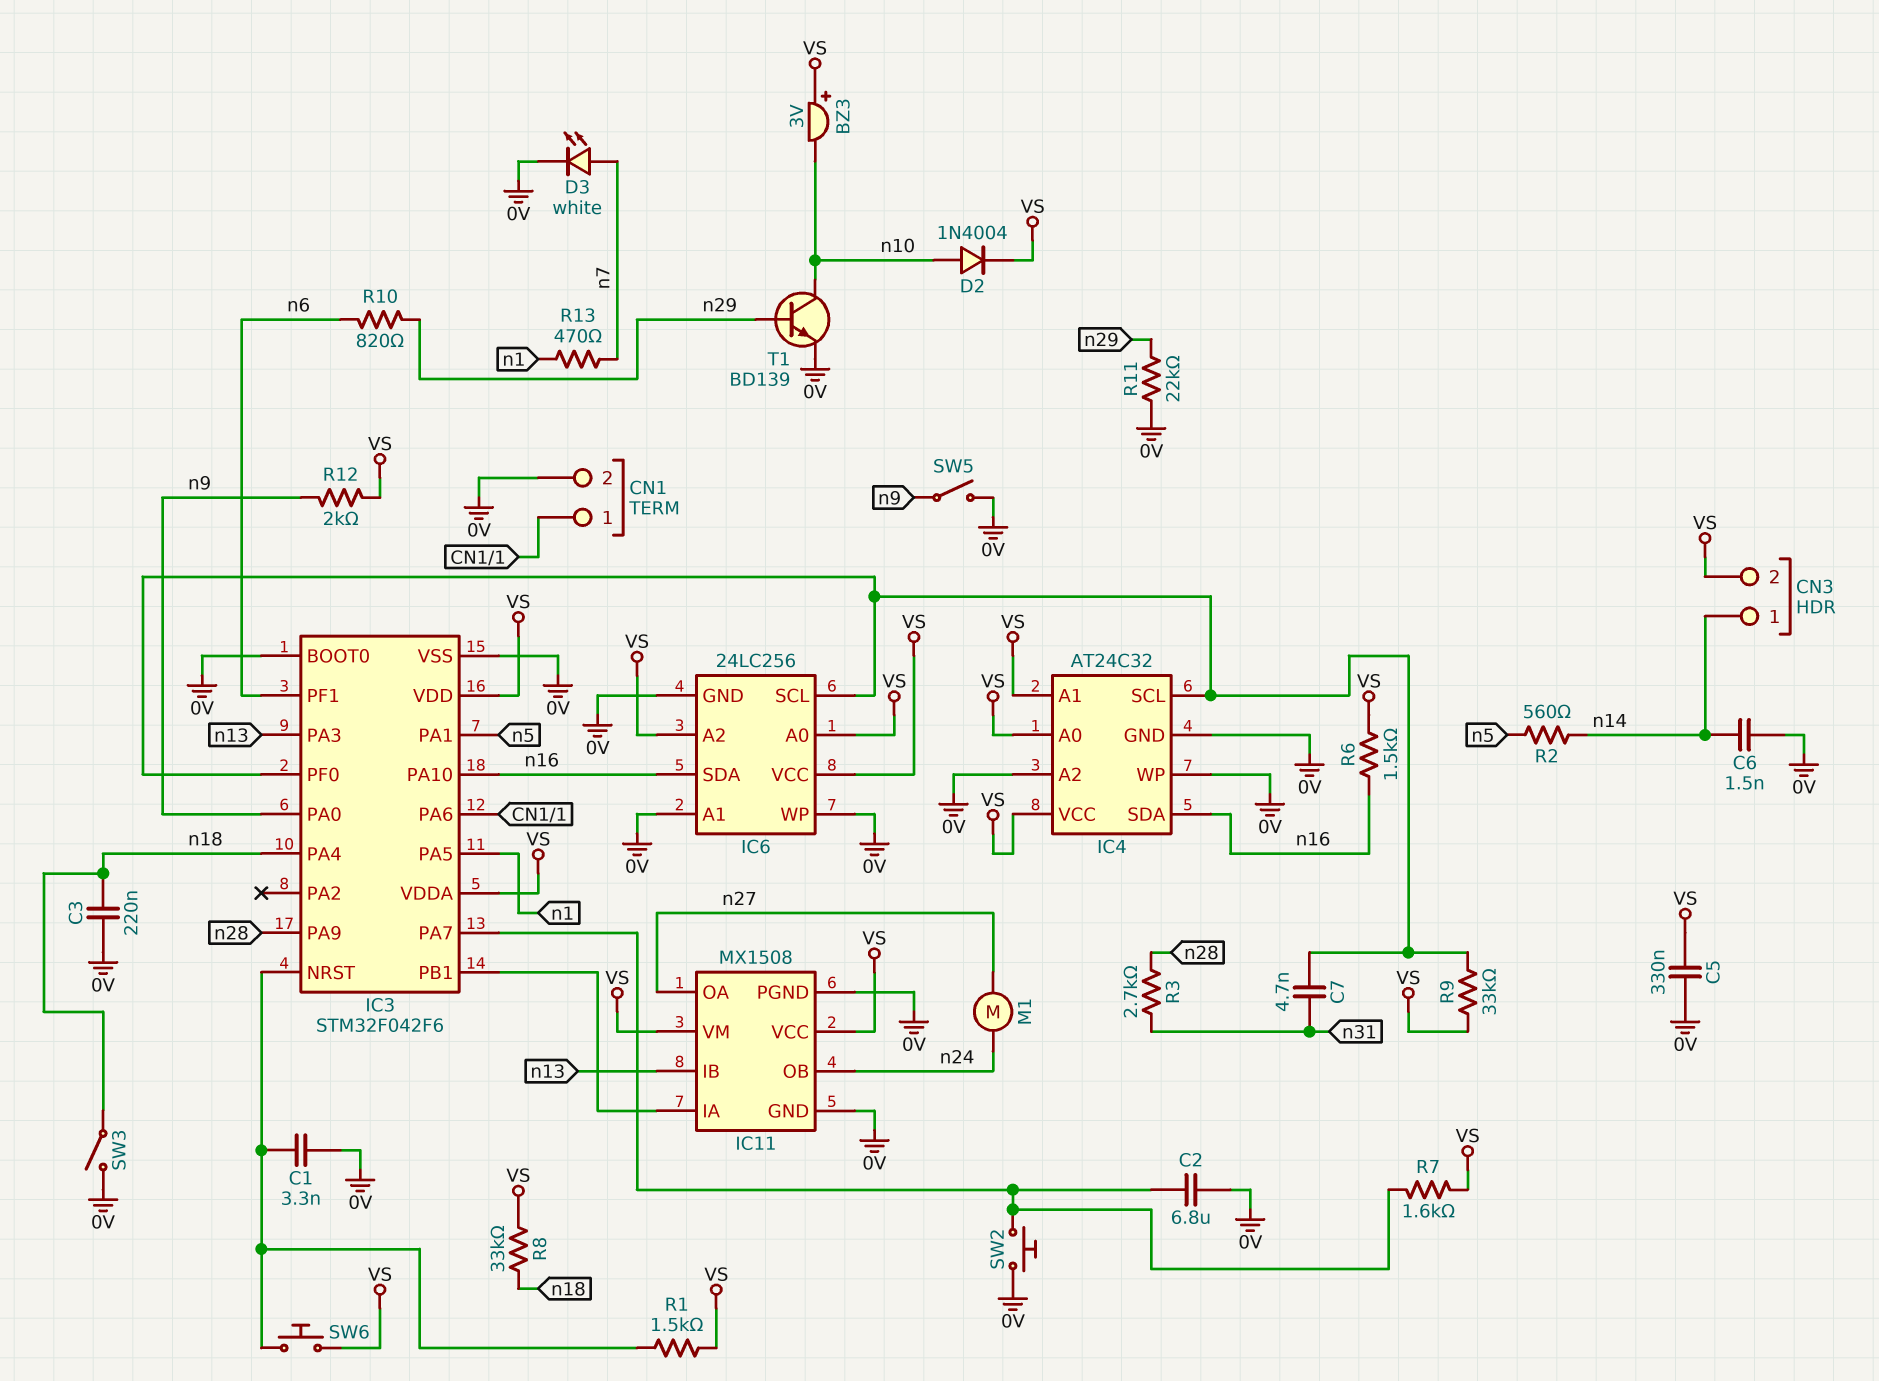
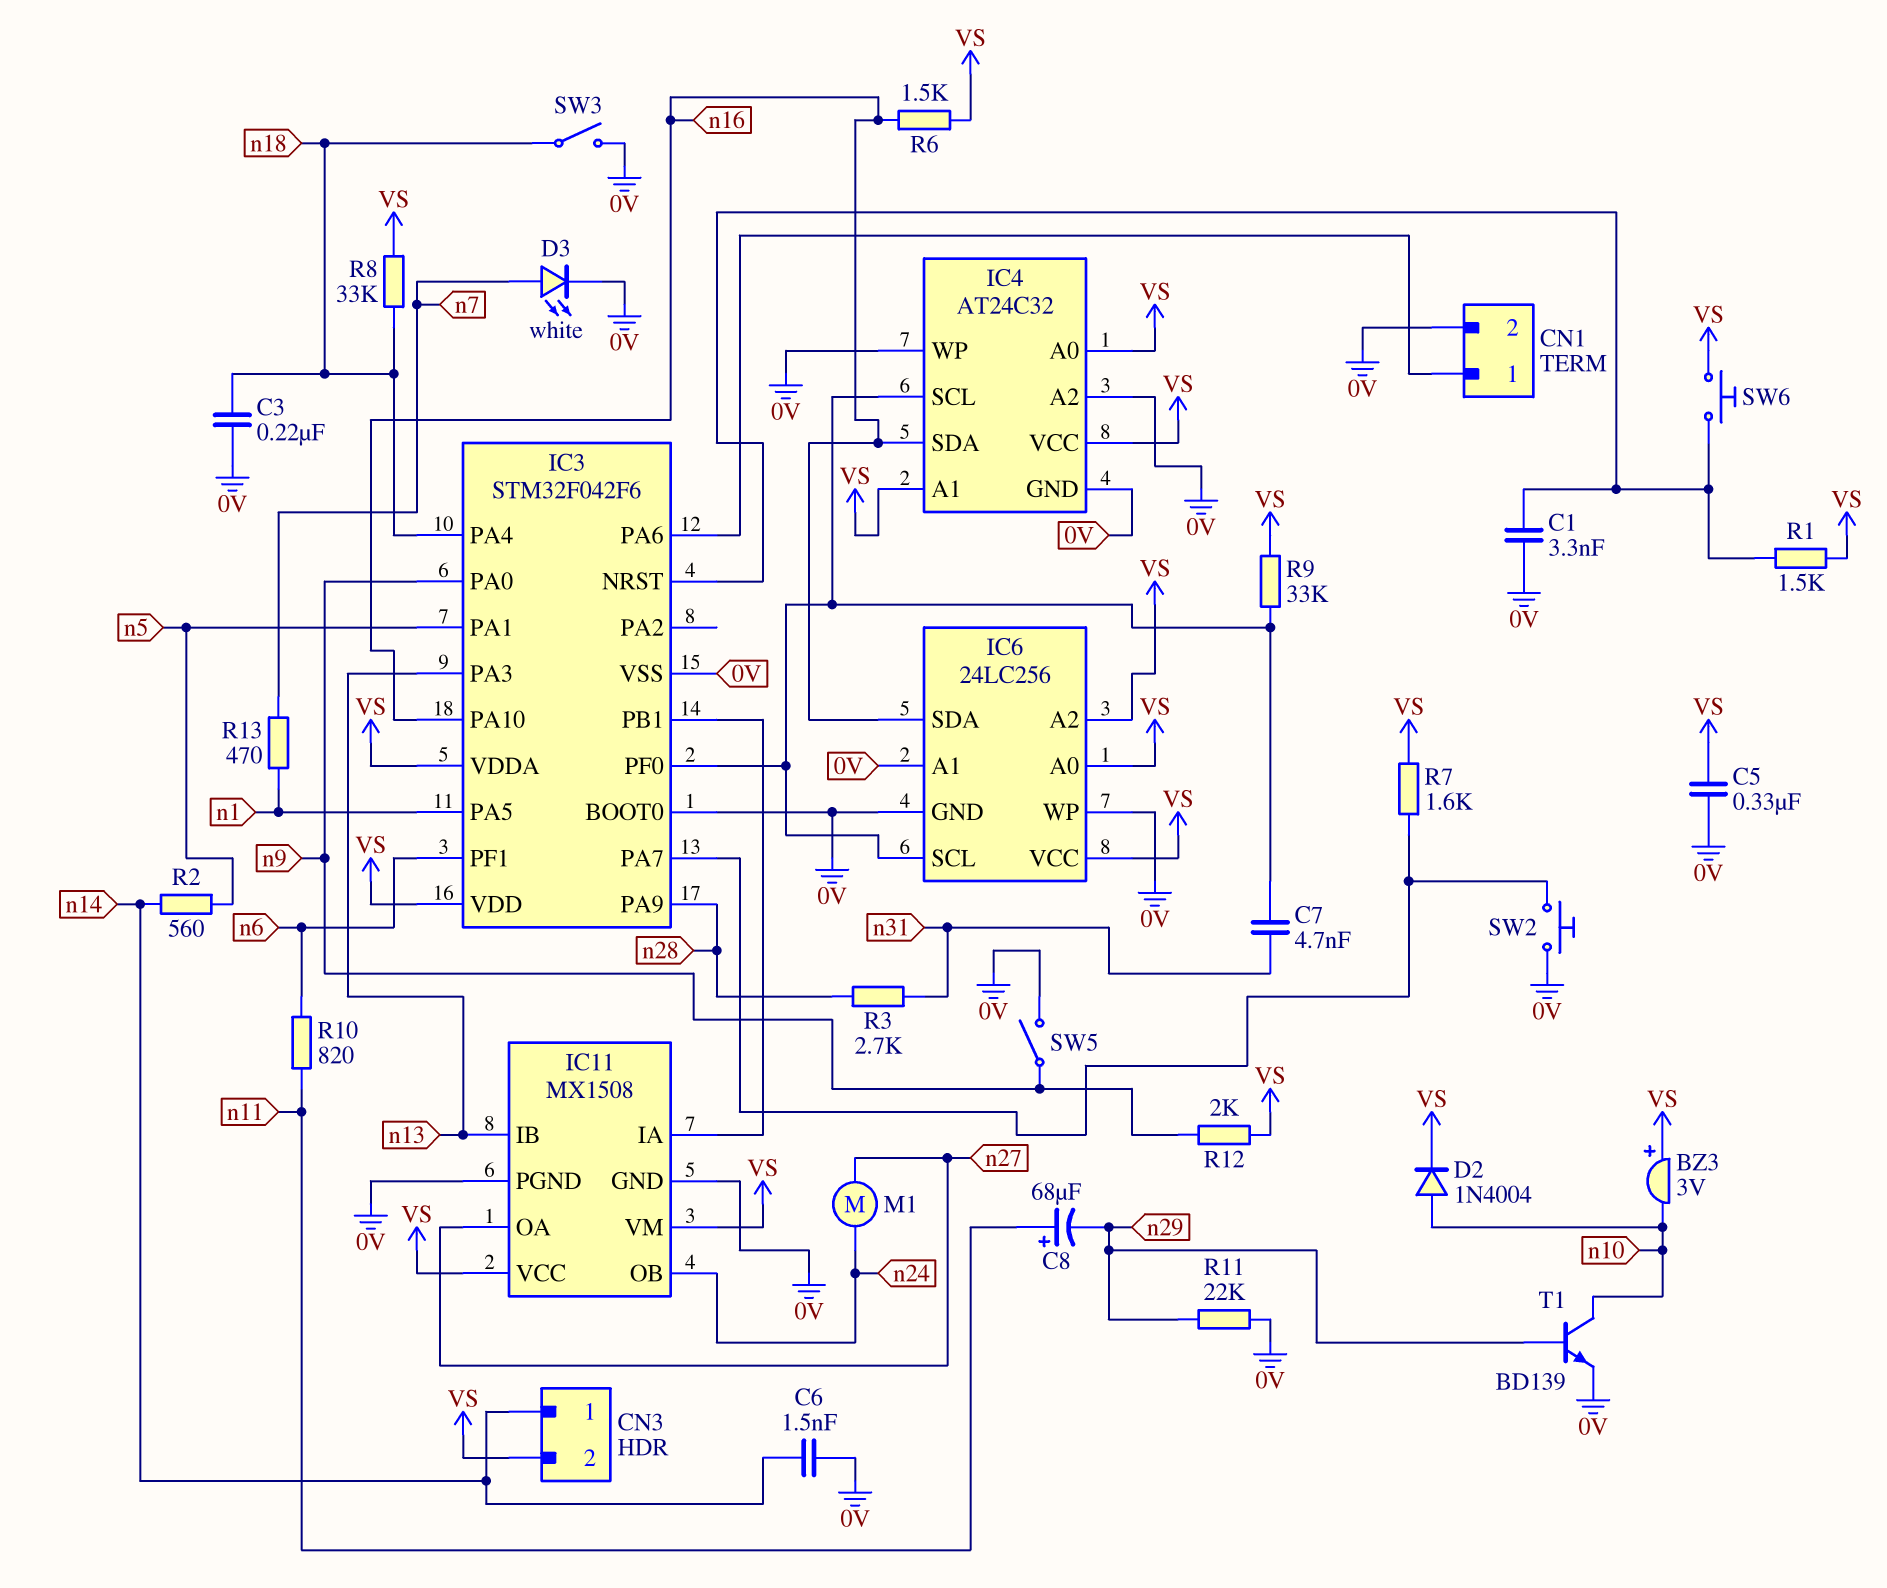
C2: 6.8uF (0V, IC3/PA7) -> none
C8: none -> 68uF (plus n11, minus n29)
R10: 820 (n6, n29) -> 820 (n6, n11)

